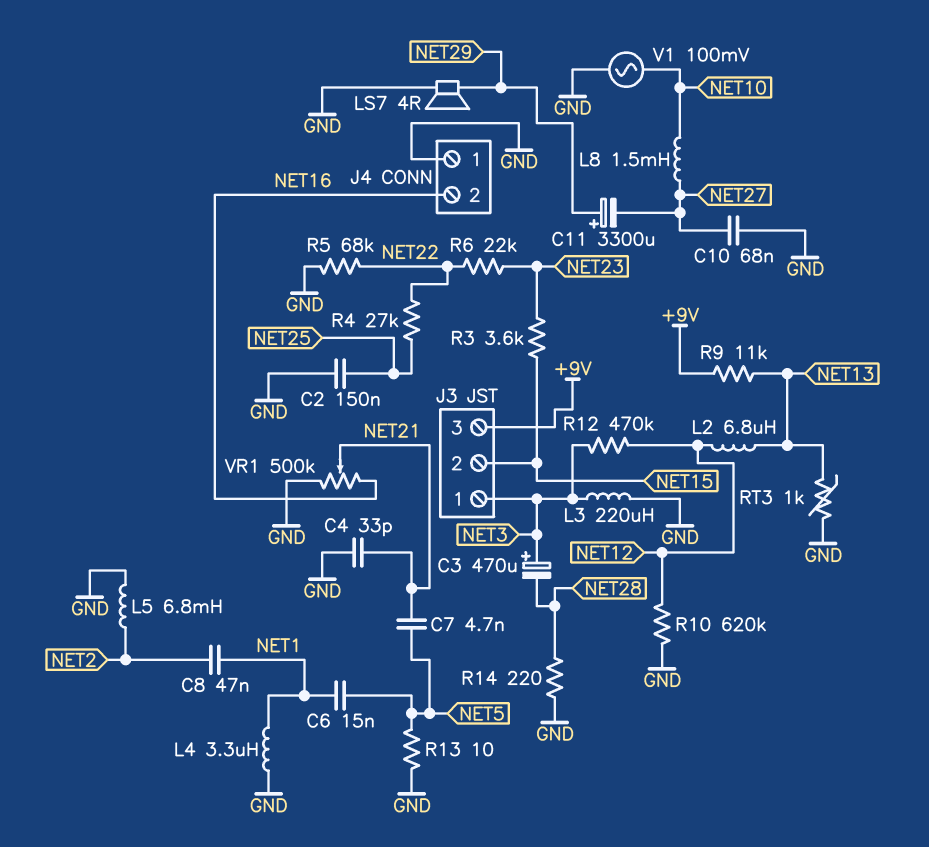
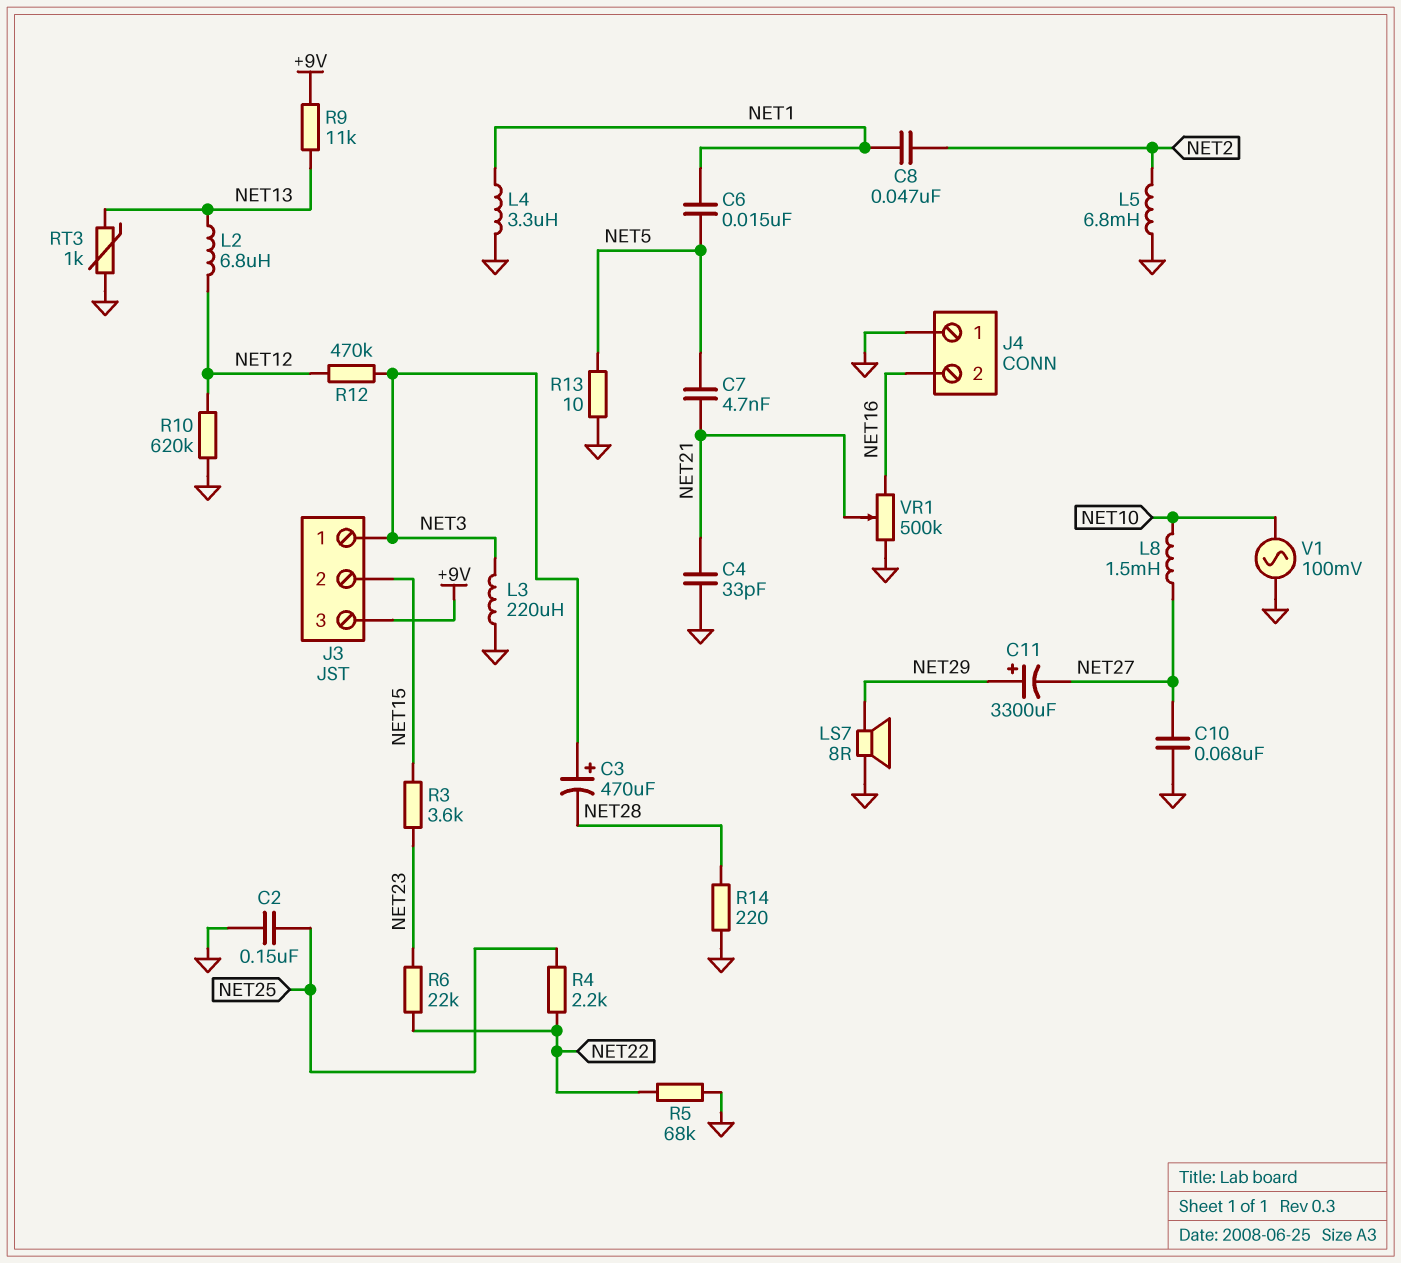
LS7: speaker 4R (GND, NET29) -> speaker 8R (GND, NET29)
R4: 27k (NET22, NET25) -> 2.2k (NET22, NET25)

